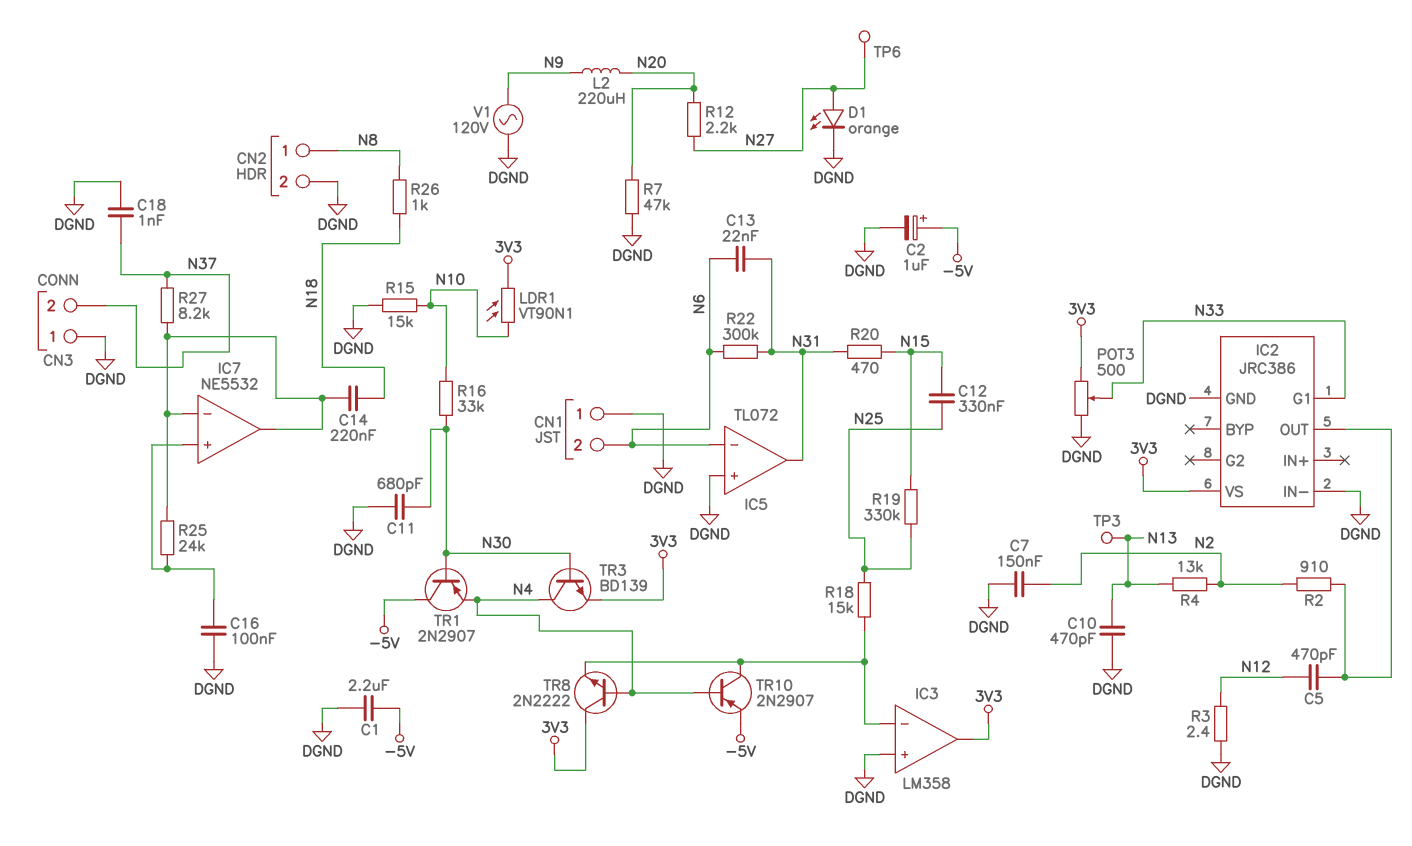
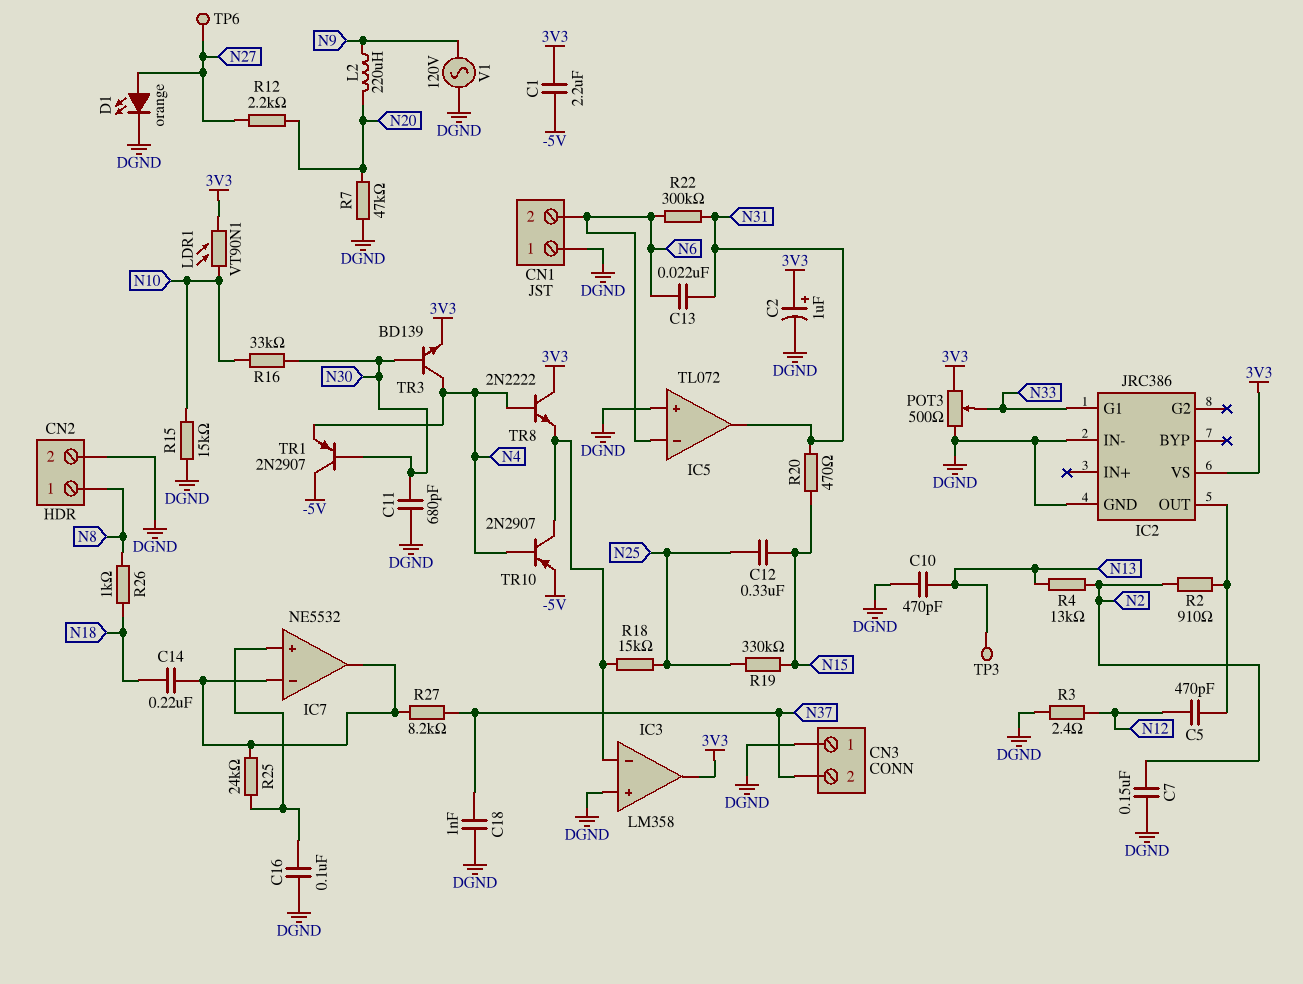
C1: 2.2uF (-5V, DGND) -> 2.2uF (-5V, 3V3)
C2: 1uF (plus -5V, minus DGND) -> 1uF (plus 3V3, minus DGND)

